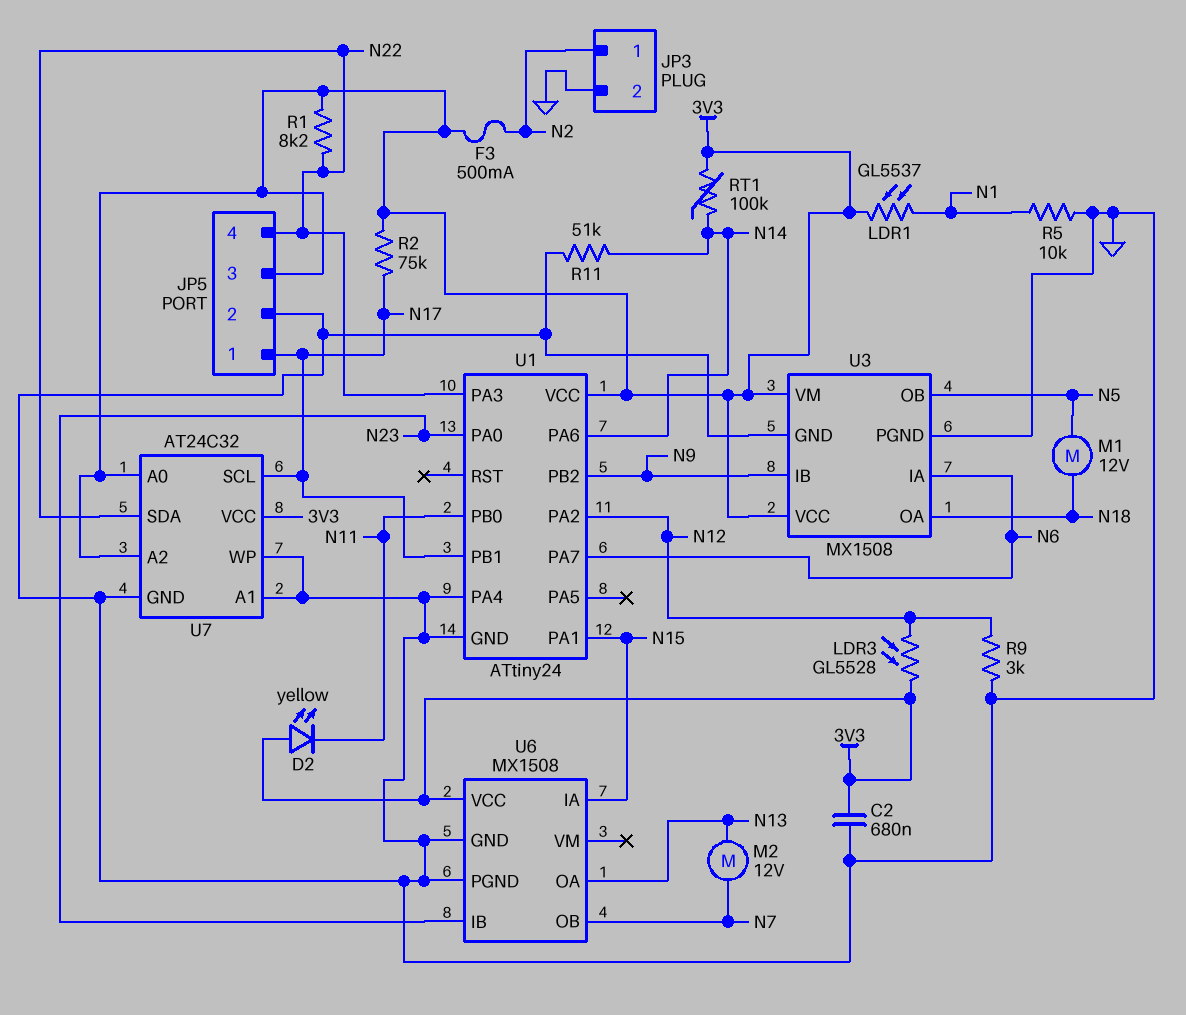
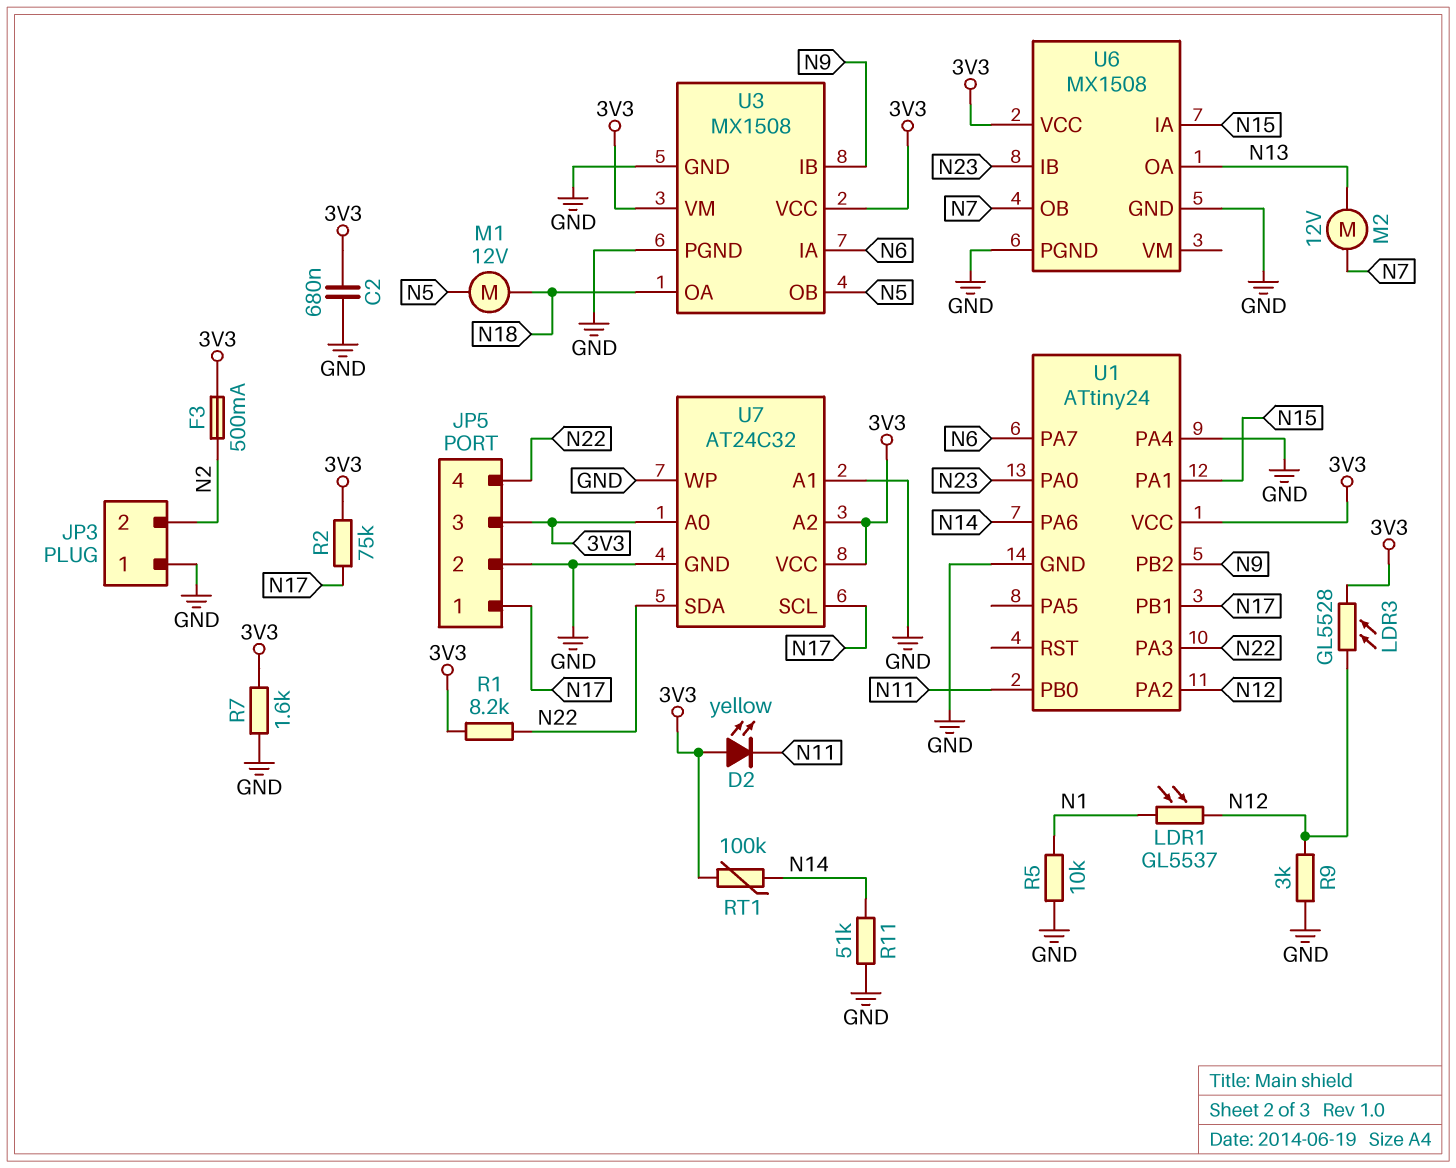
JP3 pin 1: N2 -> GND
JP3 pin 2: GND -> N2
LDR1: GL5537 (3V3, N1) -> GL5537 (N1, N12)
R7: none -> 1.6k (3V3, GND)

